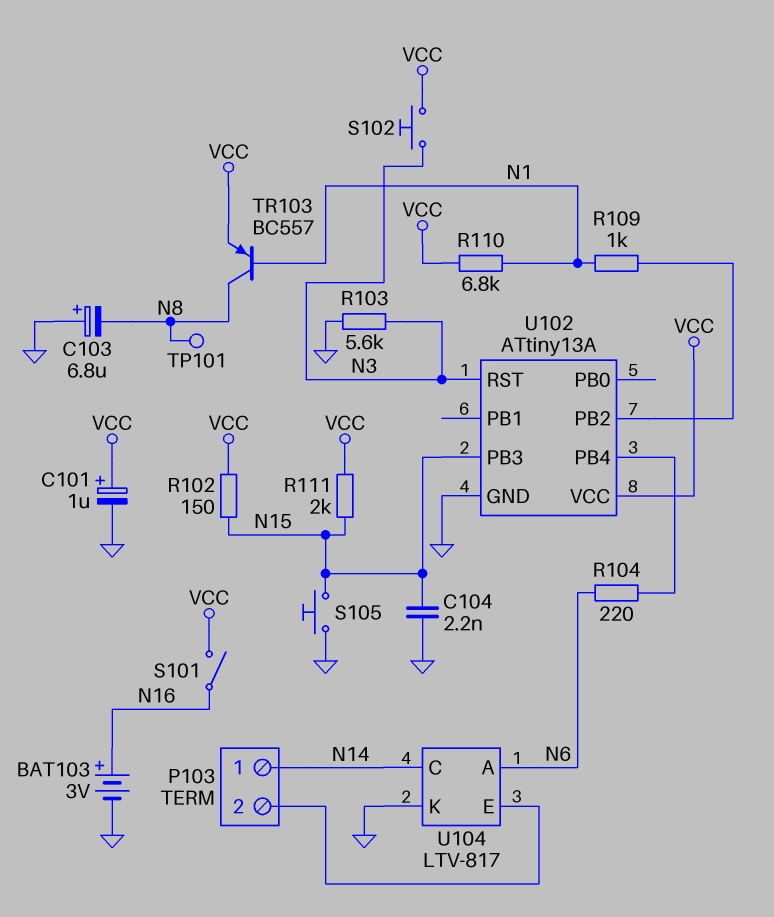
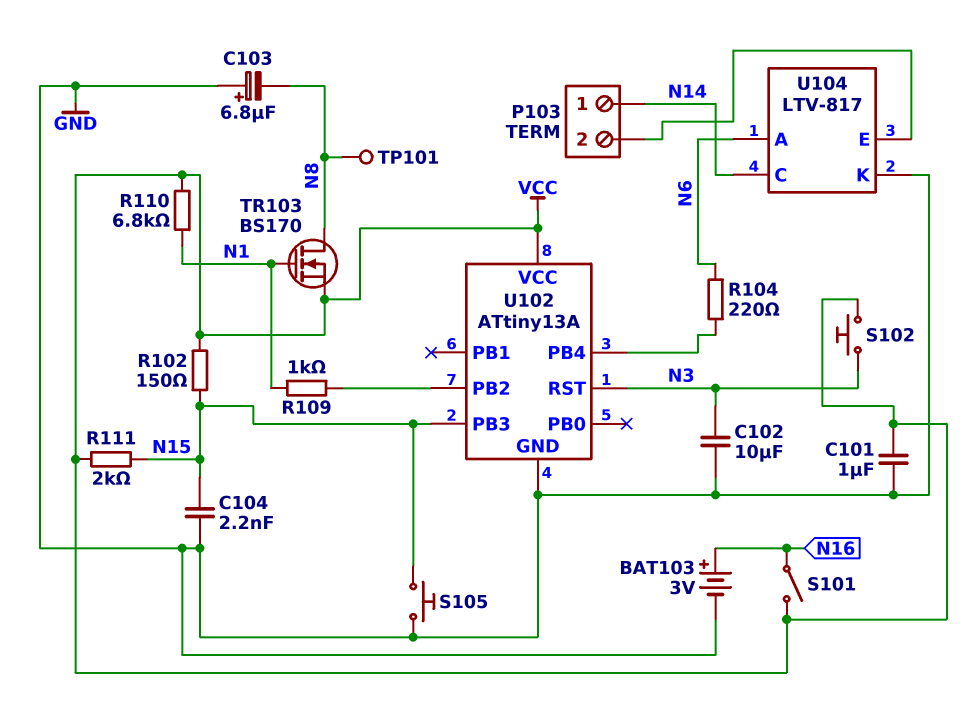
C101: 1uF (plus VCC, minus GND) -> 1uF (GND, VCC)
C102: none -> 10uF (GND, N3)
R103: 5.6k (GND, N3) -> none
TR103: PNP BC557 (B N1, C N8, E VCC) -> NMOS BS170 (G N1, D N8, S VCC)

